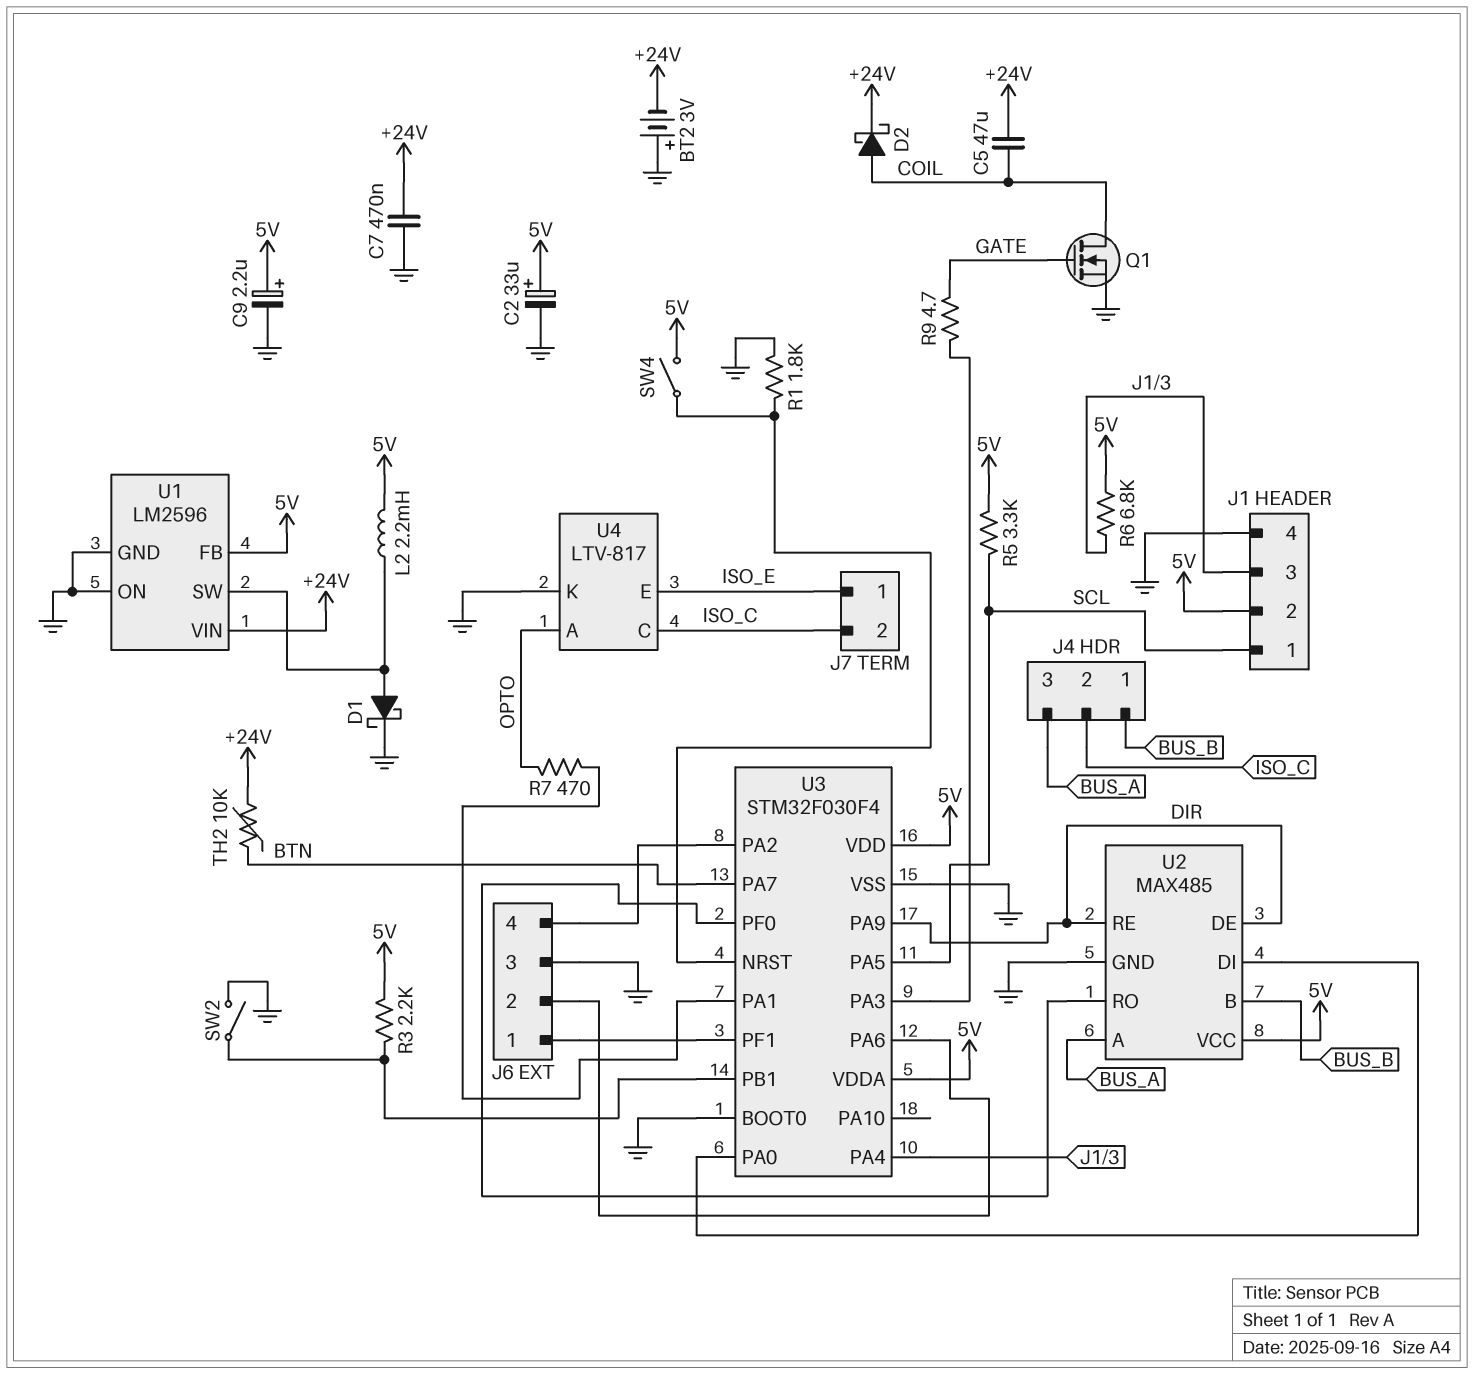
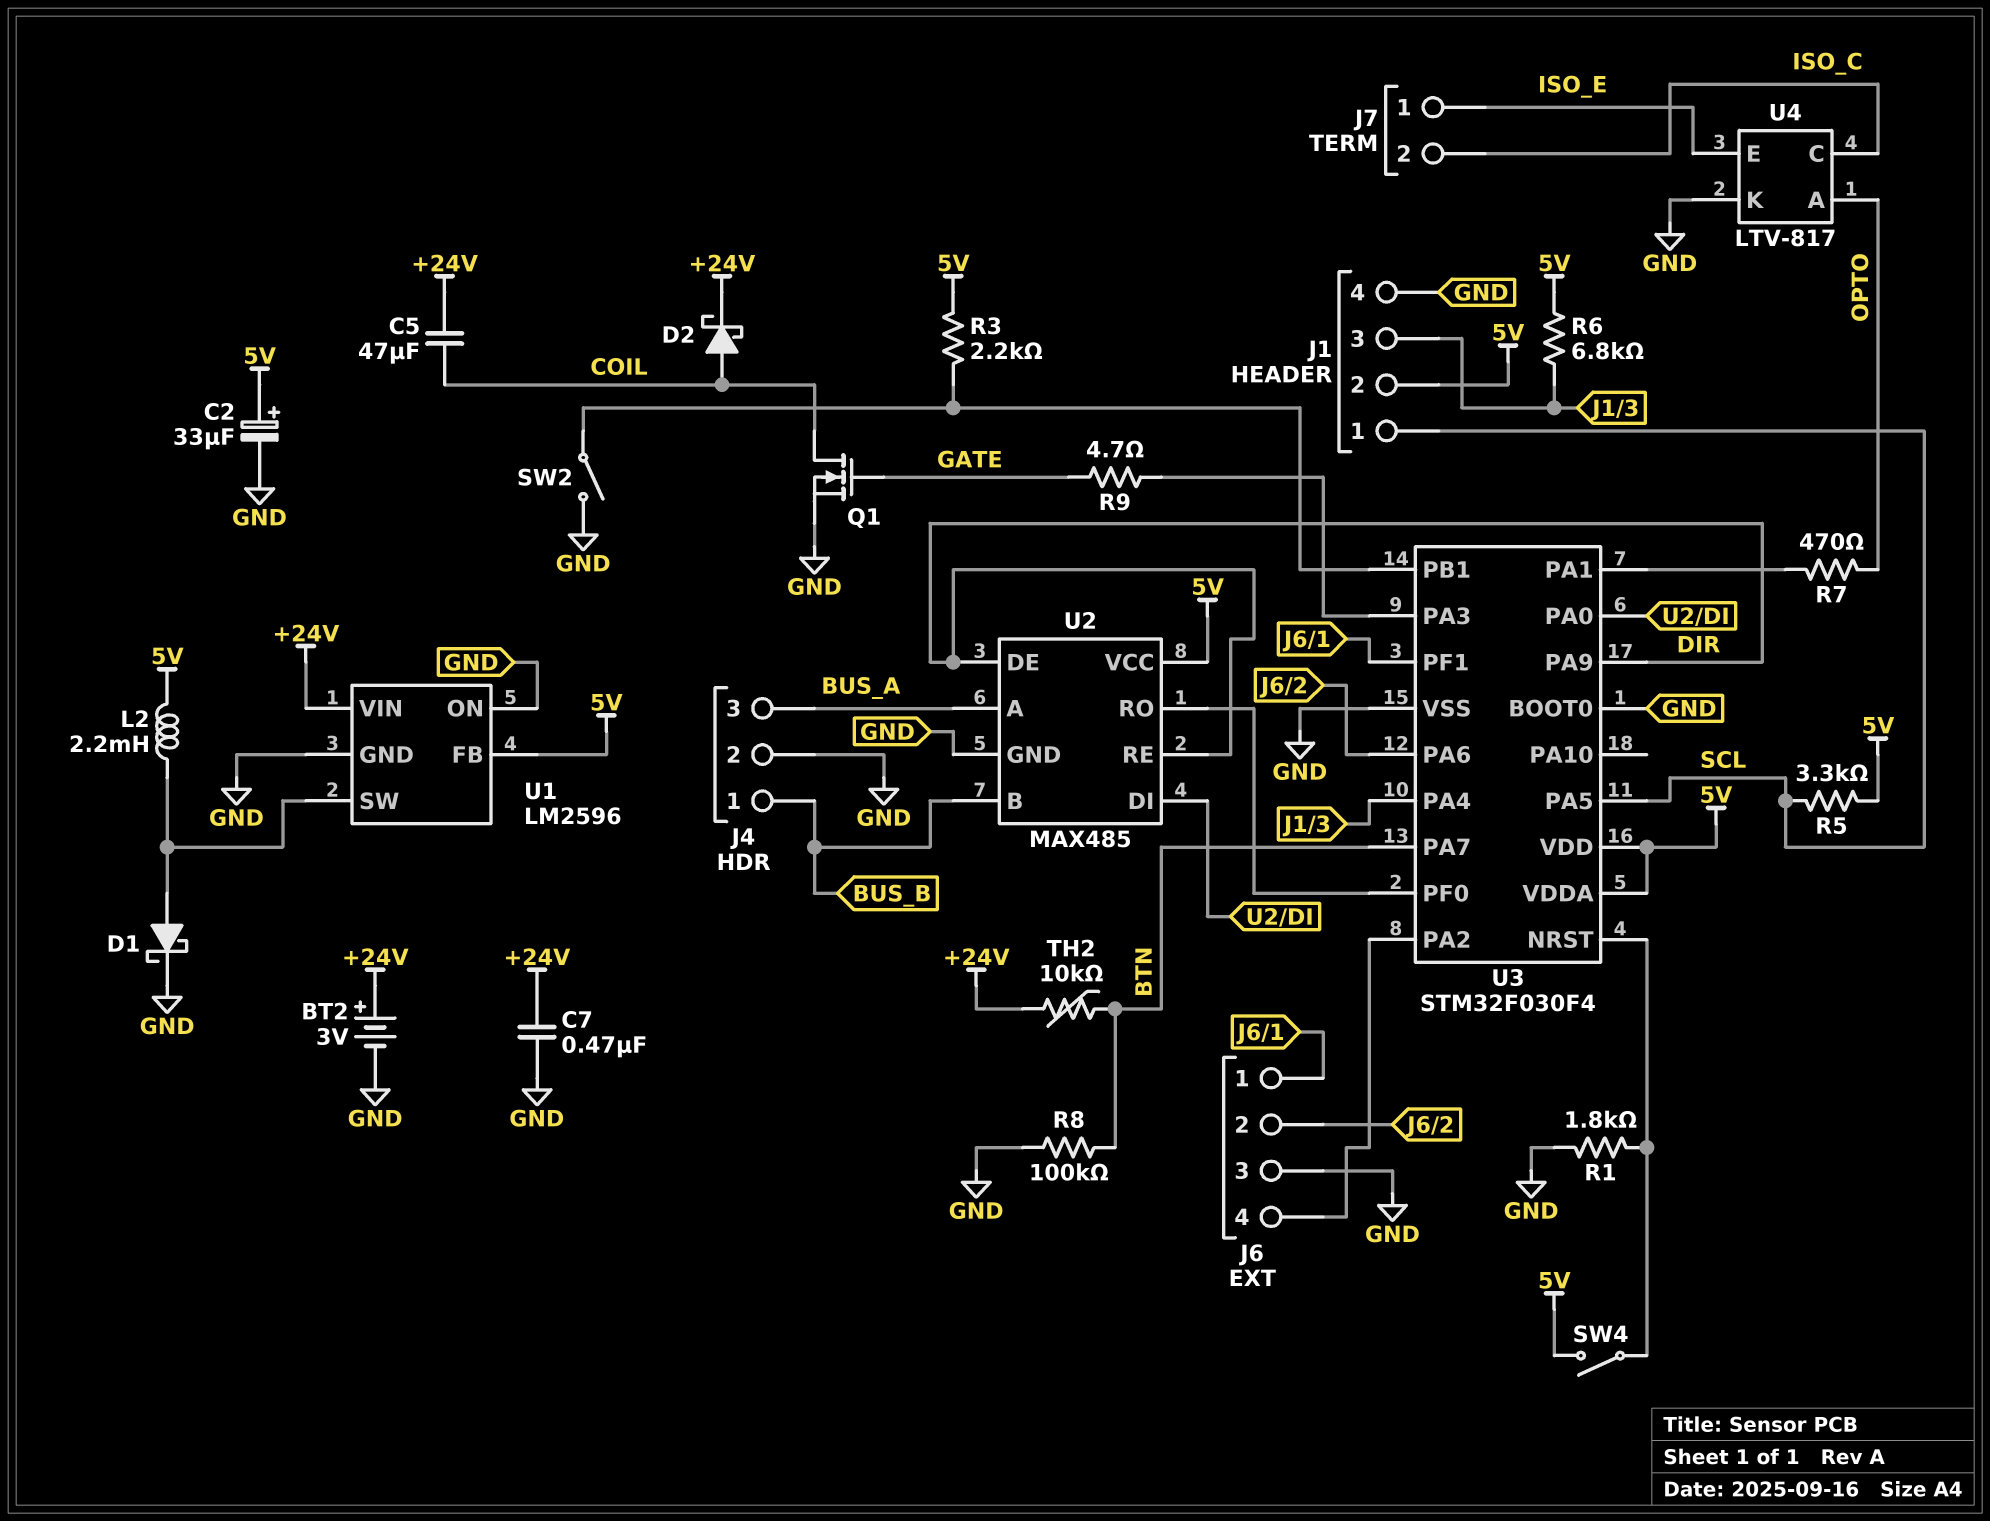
BT2: 3V (plus GND, minus +24V) -> 3V (plus +24V, minus GND)
C9: 2.2uF (plus 5V, minus GND) -> none
J4 pin 2: ISO_C -> GND
R8: none -> 100k (BTN, GND)

